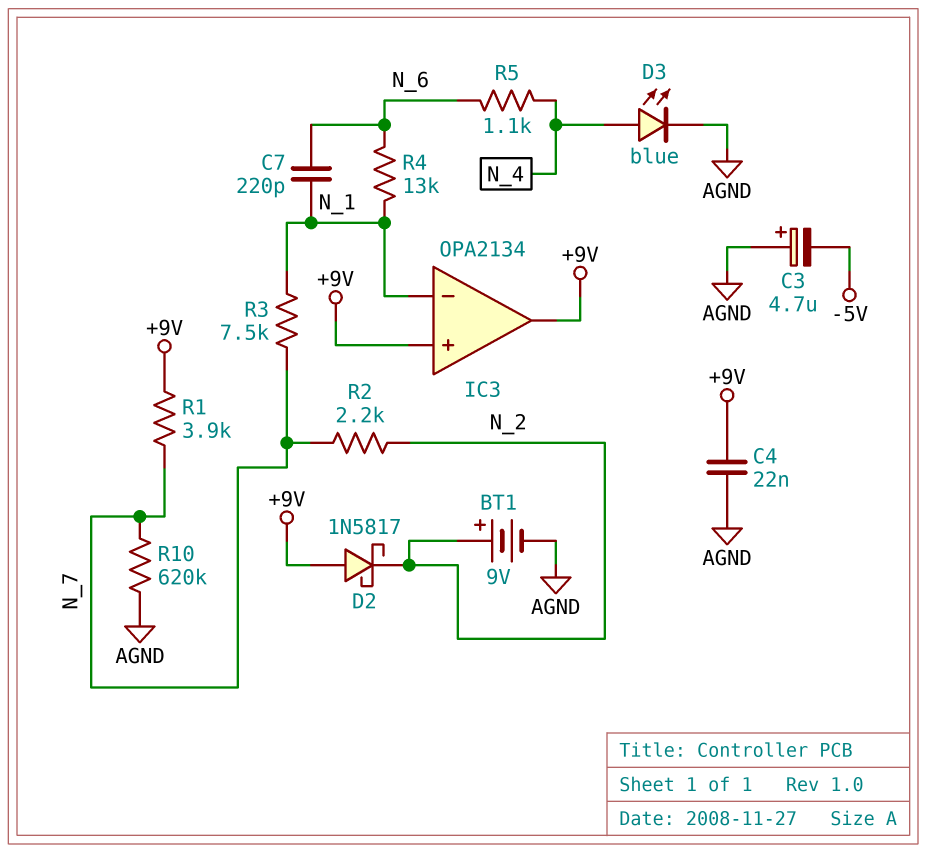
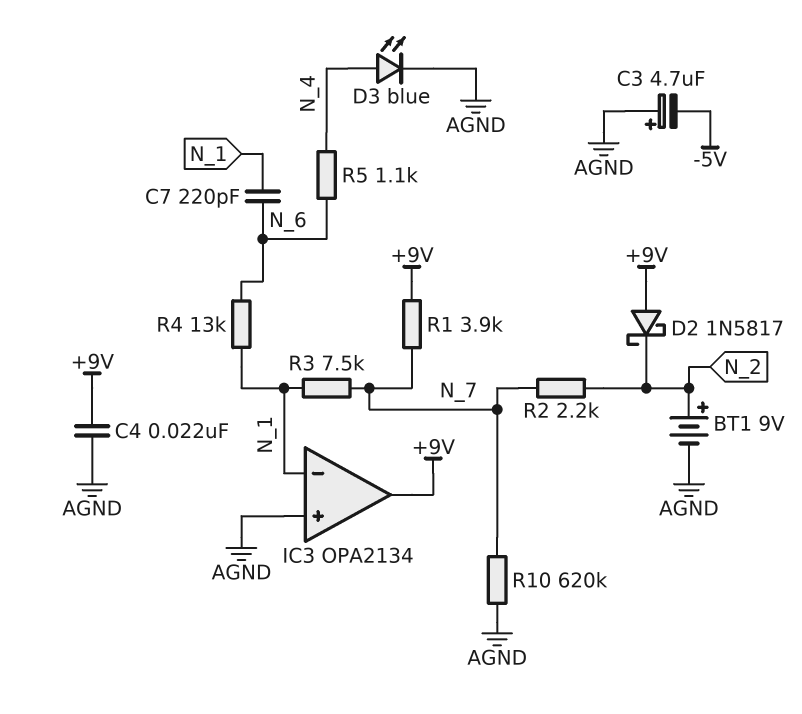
IC3 pin in+: +9V -> AGND

